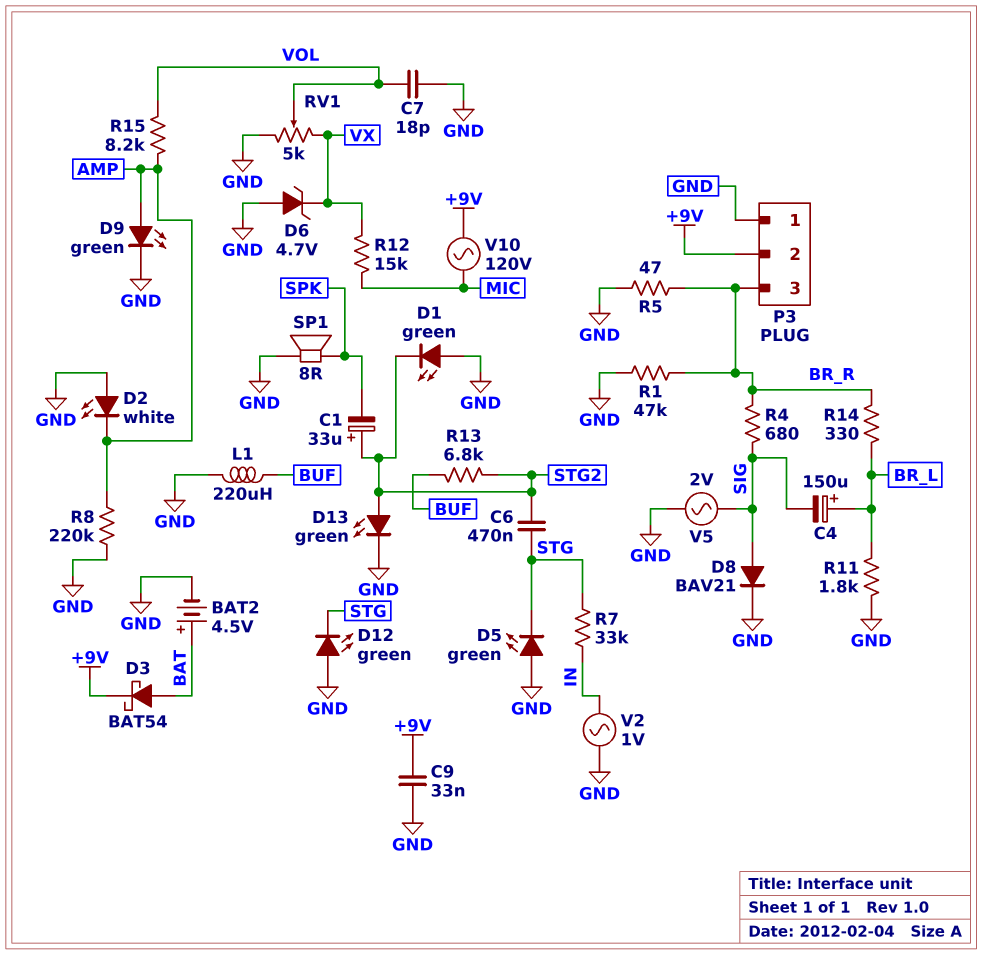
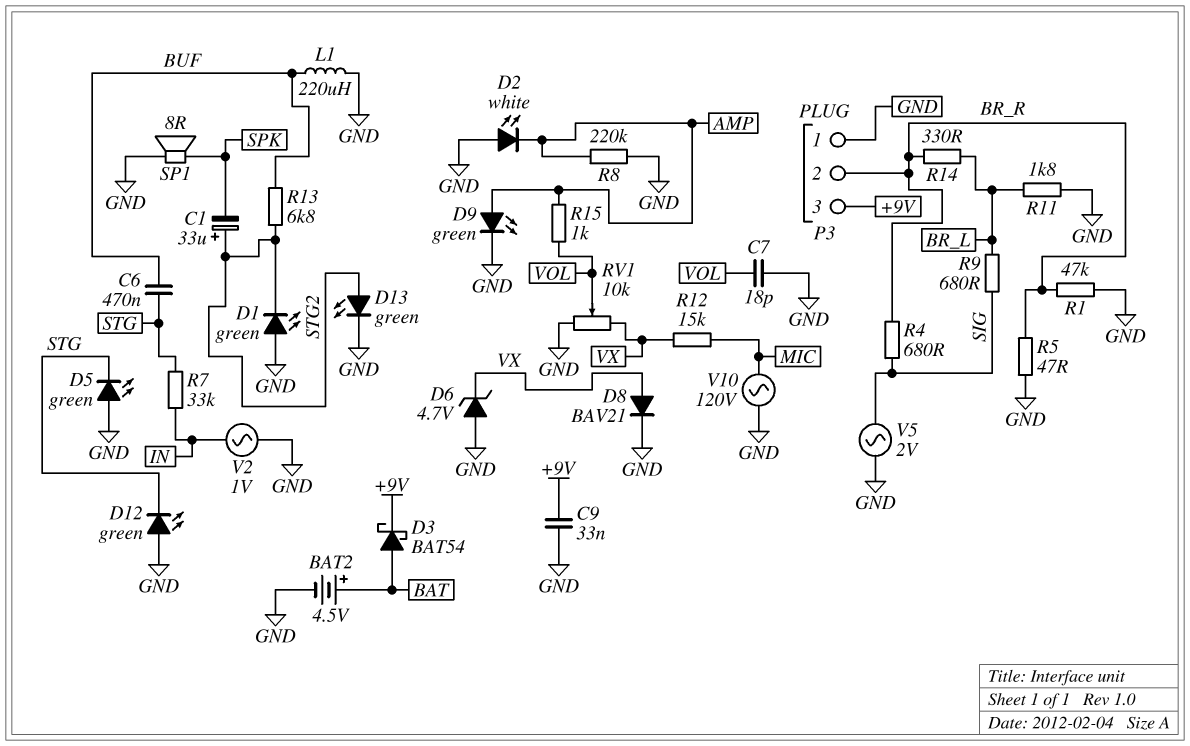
C4: 150uF (plus BR_L, minus SIG) -> none
C6: 470nF (STG, STG2) -> 470nF (BUF, STG)
D8: diode BAV21 (A SIG, K GND) -> diode BAV21 (A VX, K GND)
P3 pin 2: +9V -> BR_R
P3 pin 3: BR_R -> +9V
R9: none -> 680 (BR_L, SIG)
R15: 8.2k (AMP, VOL) -> 1k (AMP, VOL)
RV1: 5k (GND, VX, wiper VOL) -> 10k (GND, VX, wiper VOL)
V10: AC 120V (+9V, MIC) -> AC 120V (GND, MIC)

